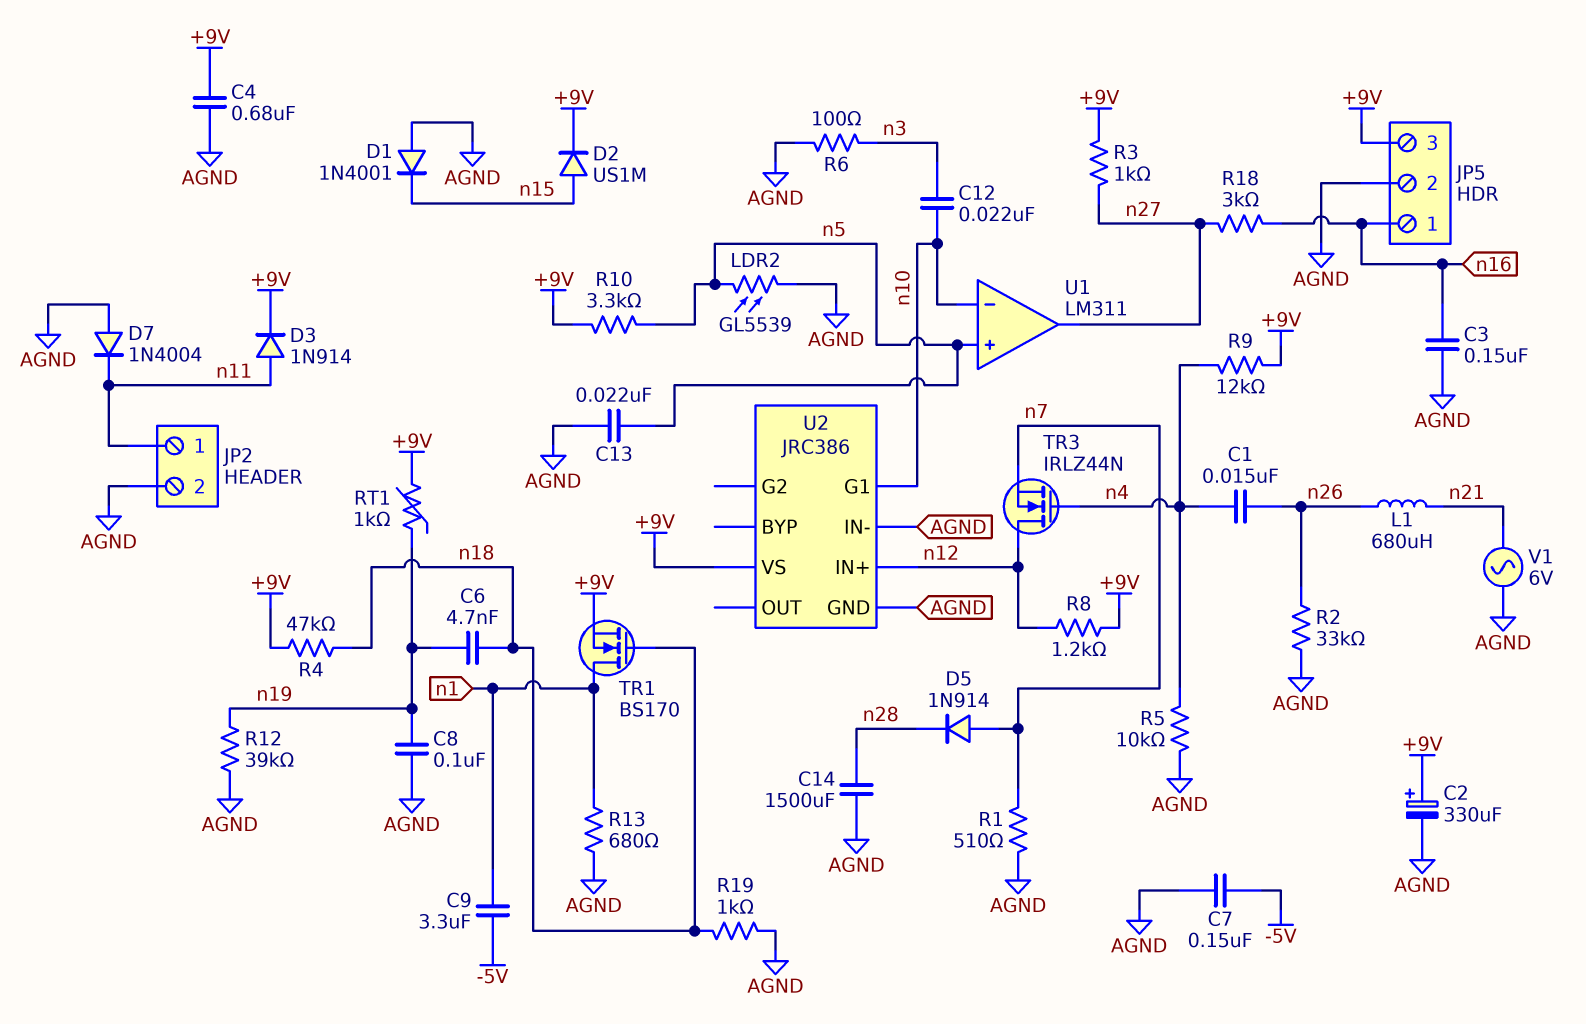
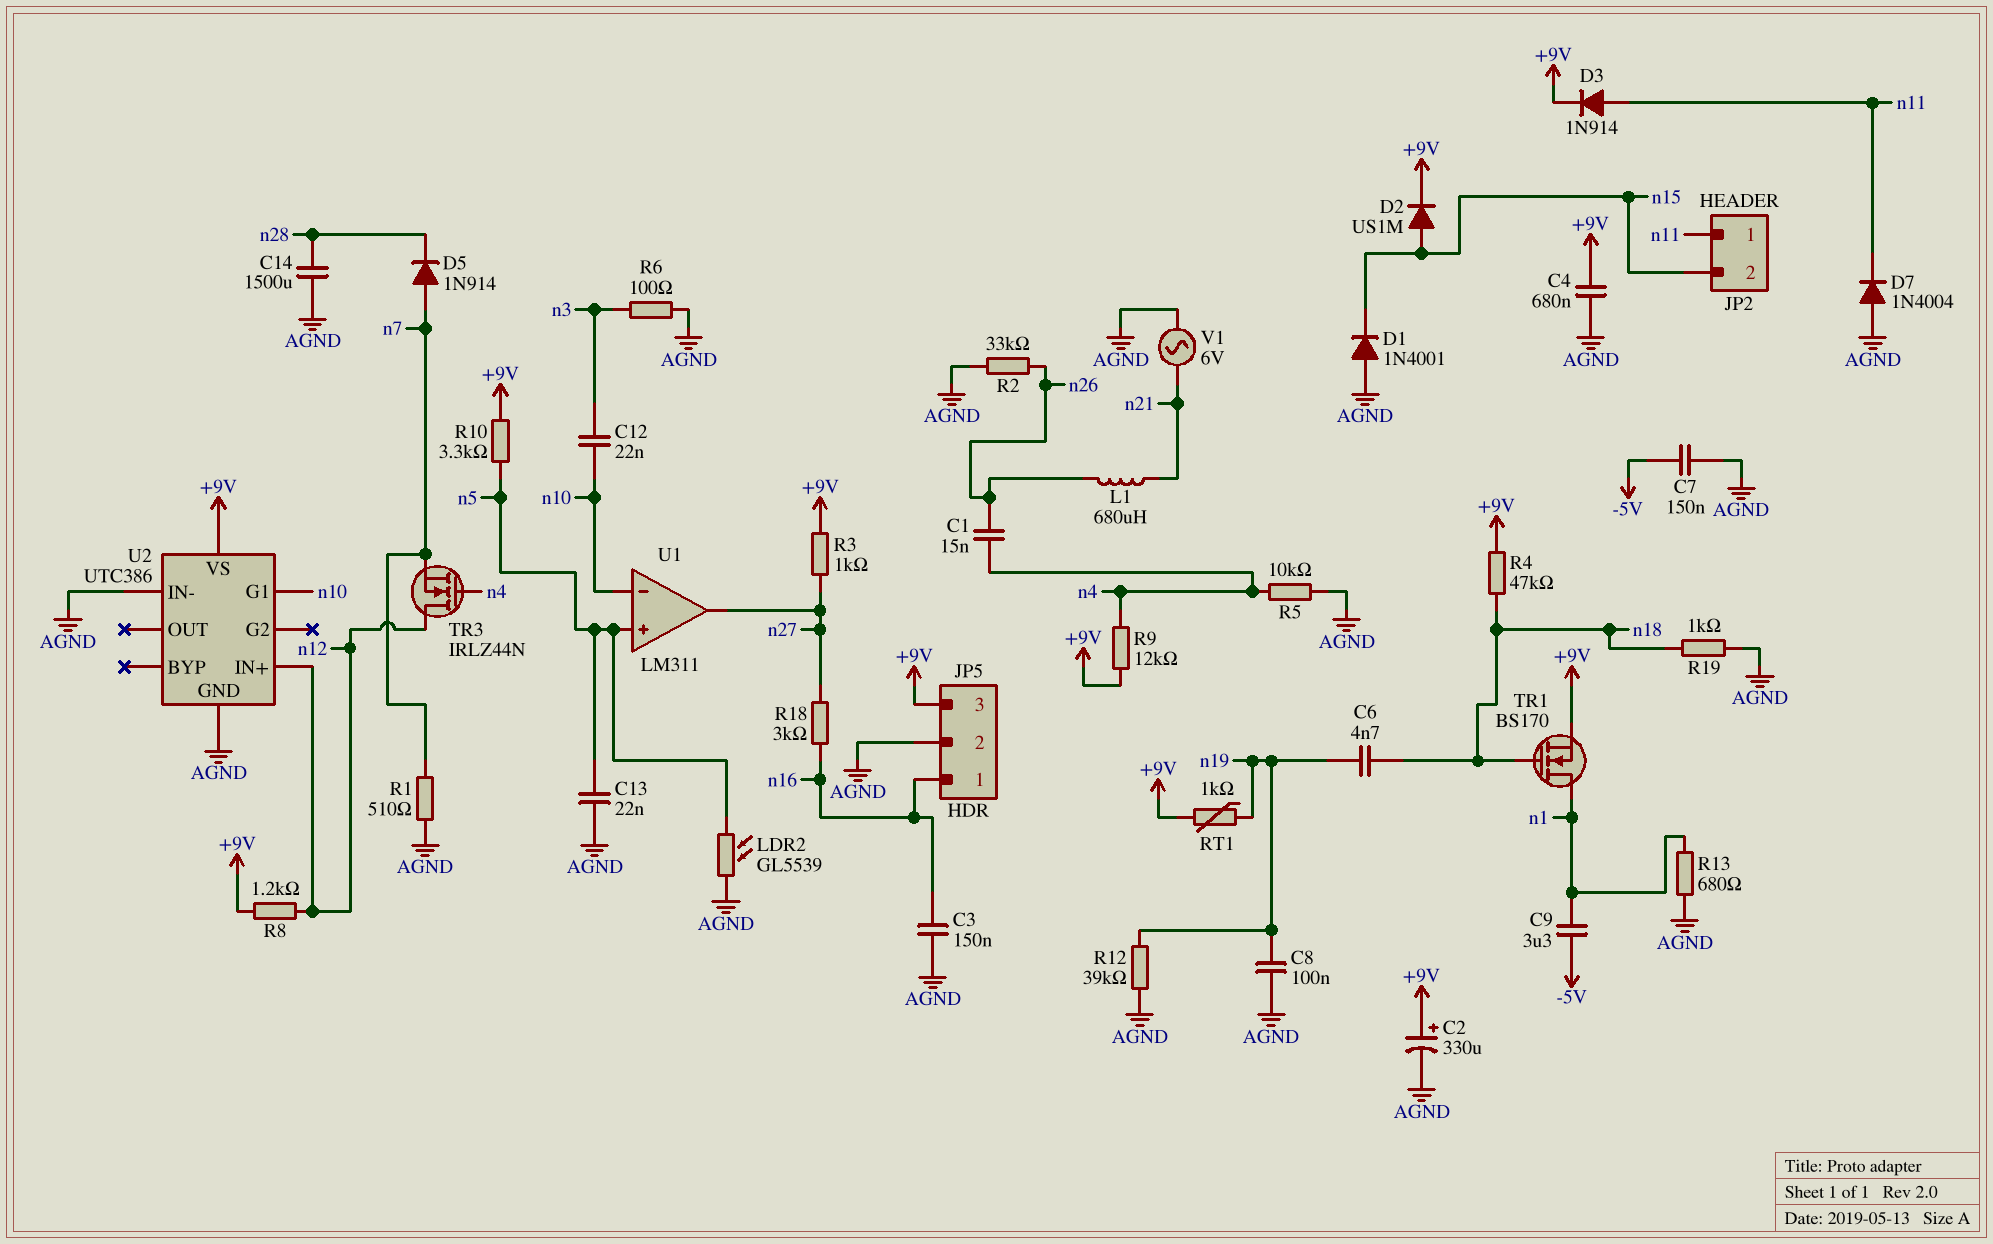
JP2 pin 2: AGND -> n15
U2: JRC386 -> UTC386

